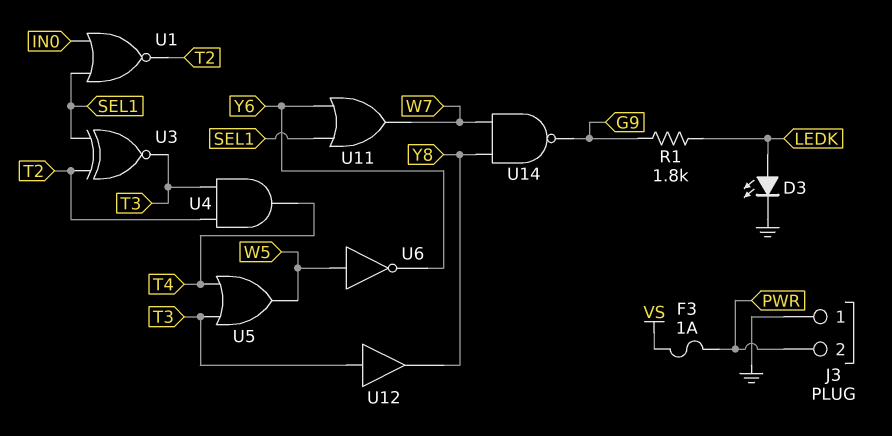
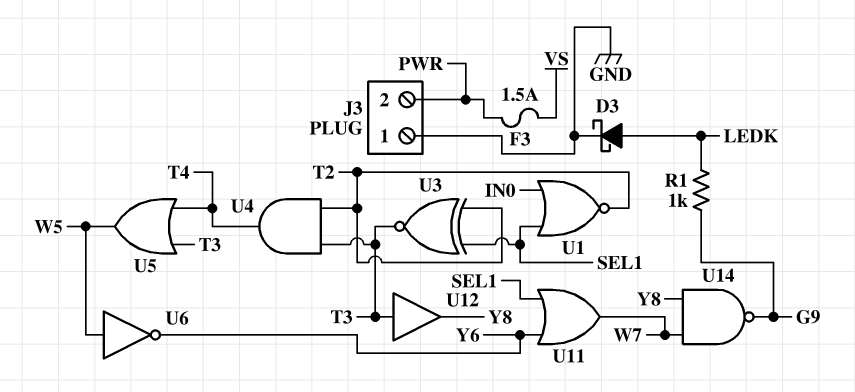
D3: LED (A LEDK, K GND) -> schottky (A LEDK, K GND)
F3: 1A (PWR, VS) -> 1.5A (PWR, VS)
R1: 1.8k (G9, LEDK) -> 1k (G9, LEDK)

